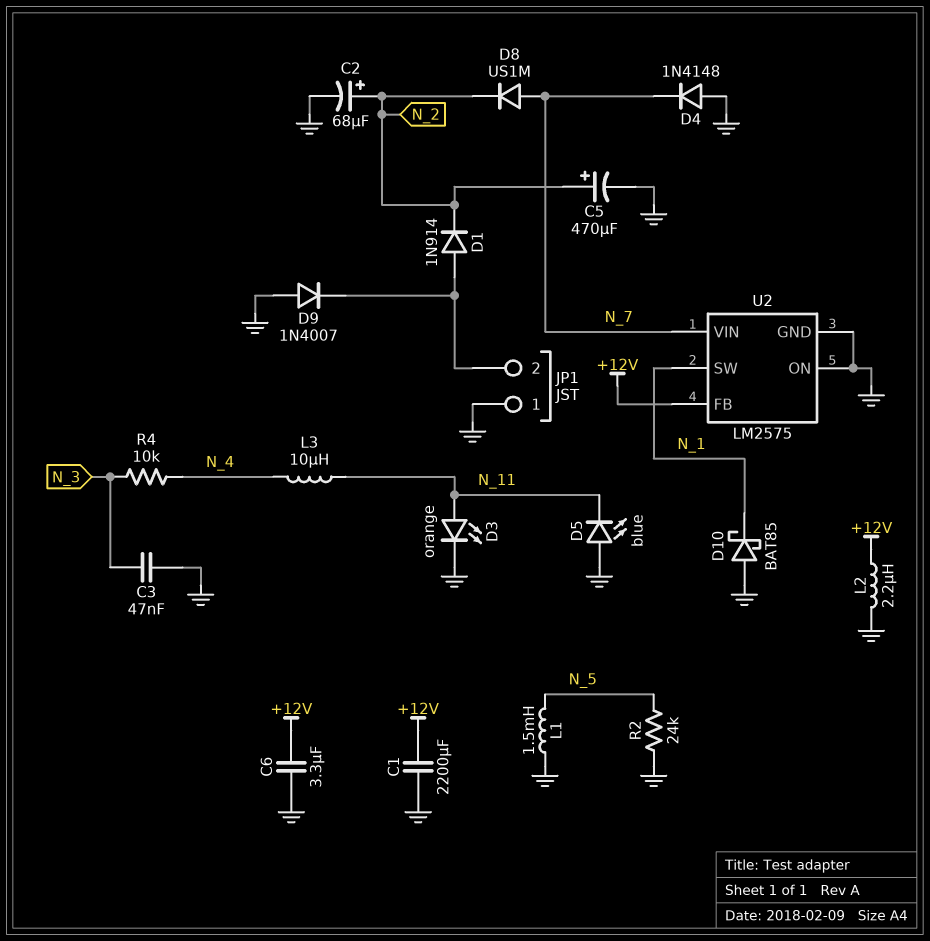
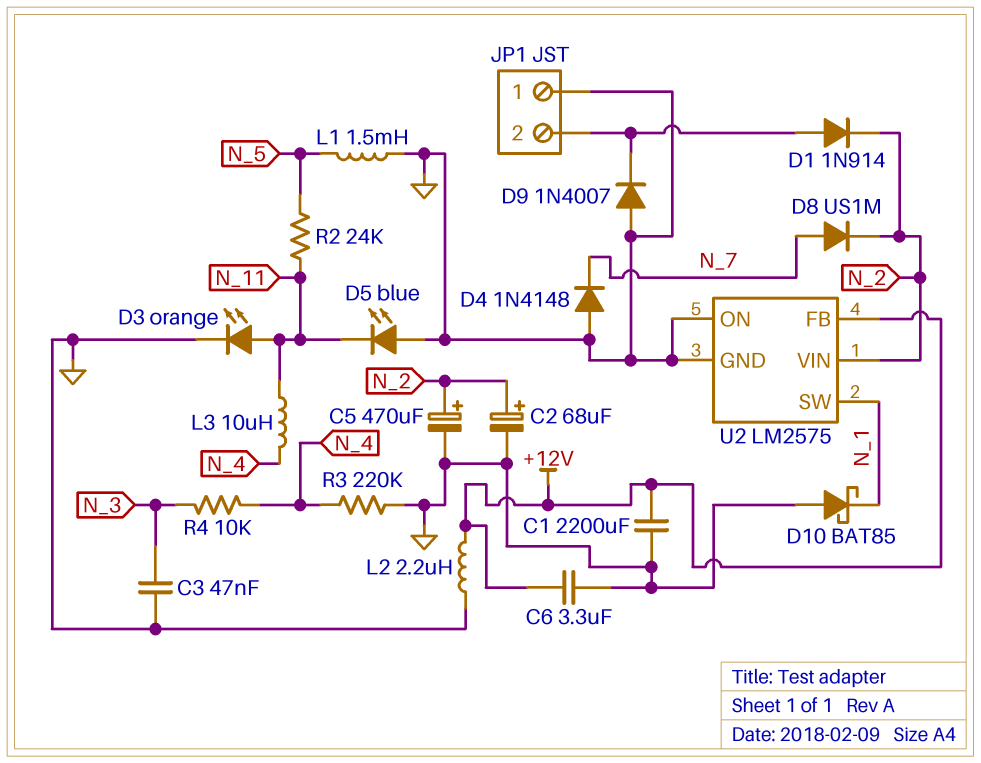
R2: 24k (GND, N_5) -> 24k (N_5, N_11)
R3: none -> 220k (GND, N_4)
U2 pin VIN: N_7 -> N_2

